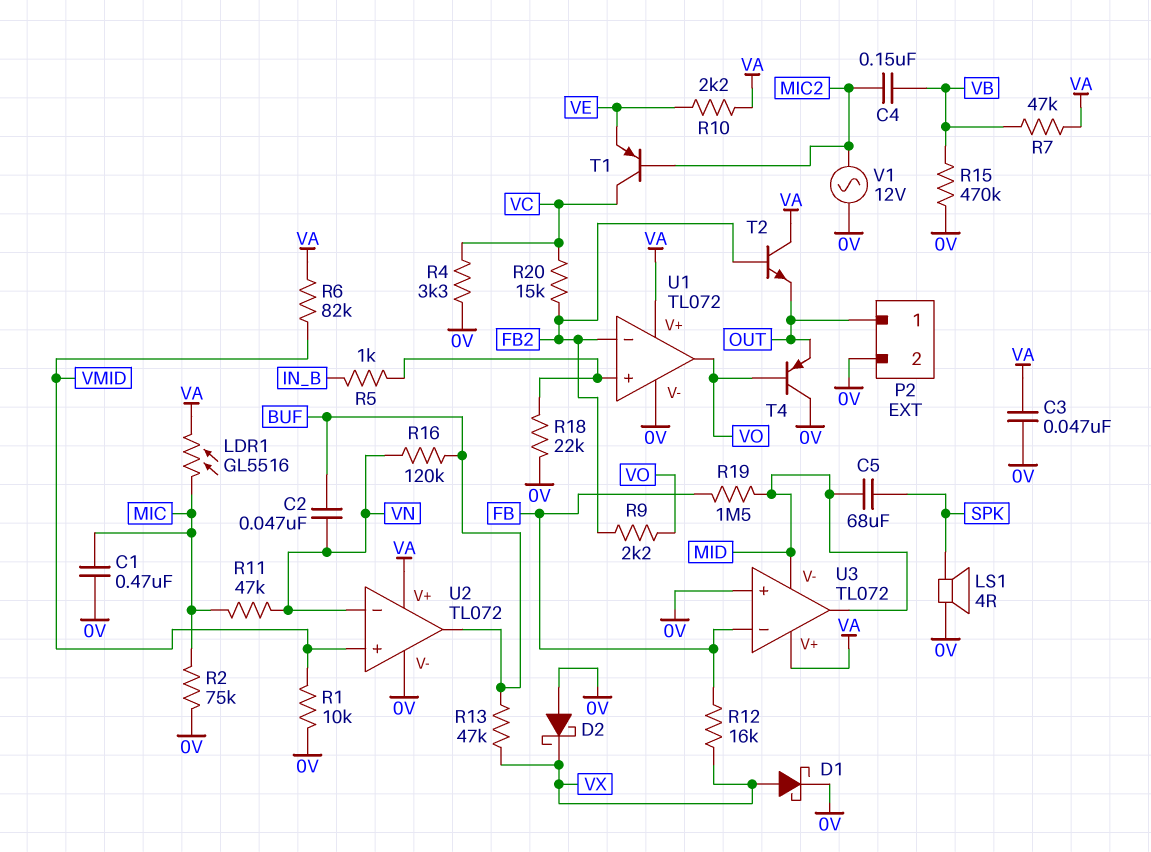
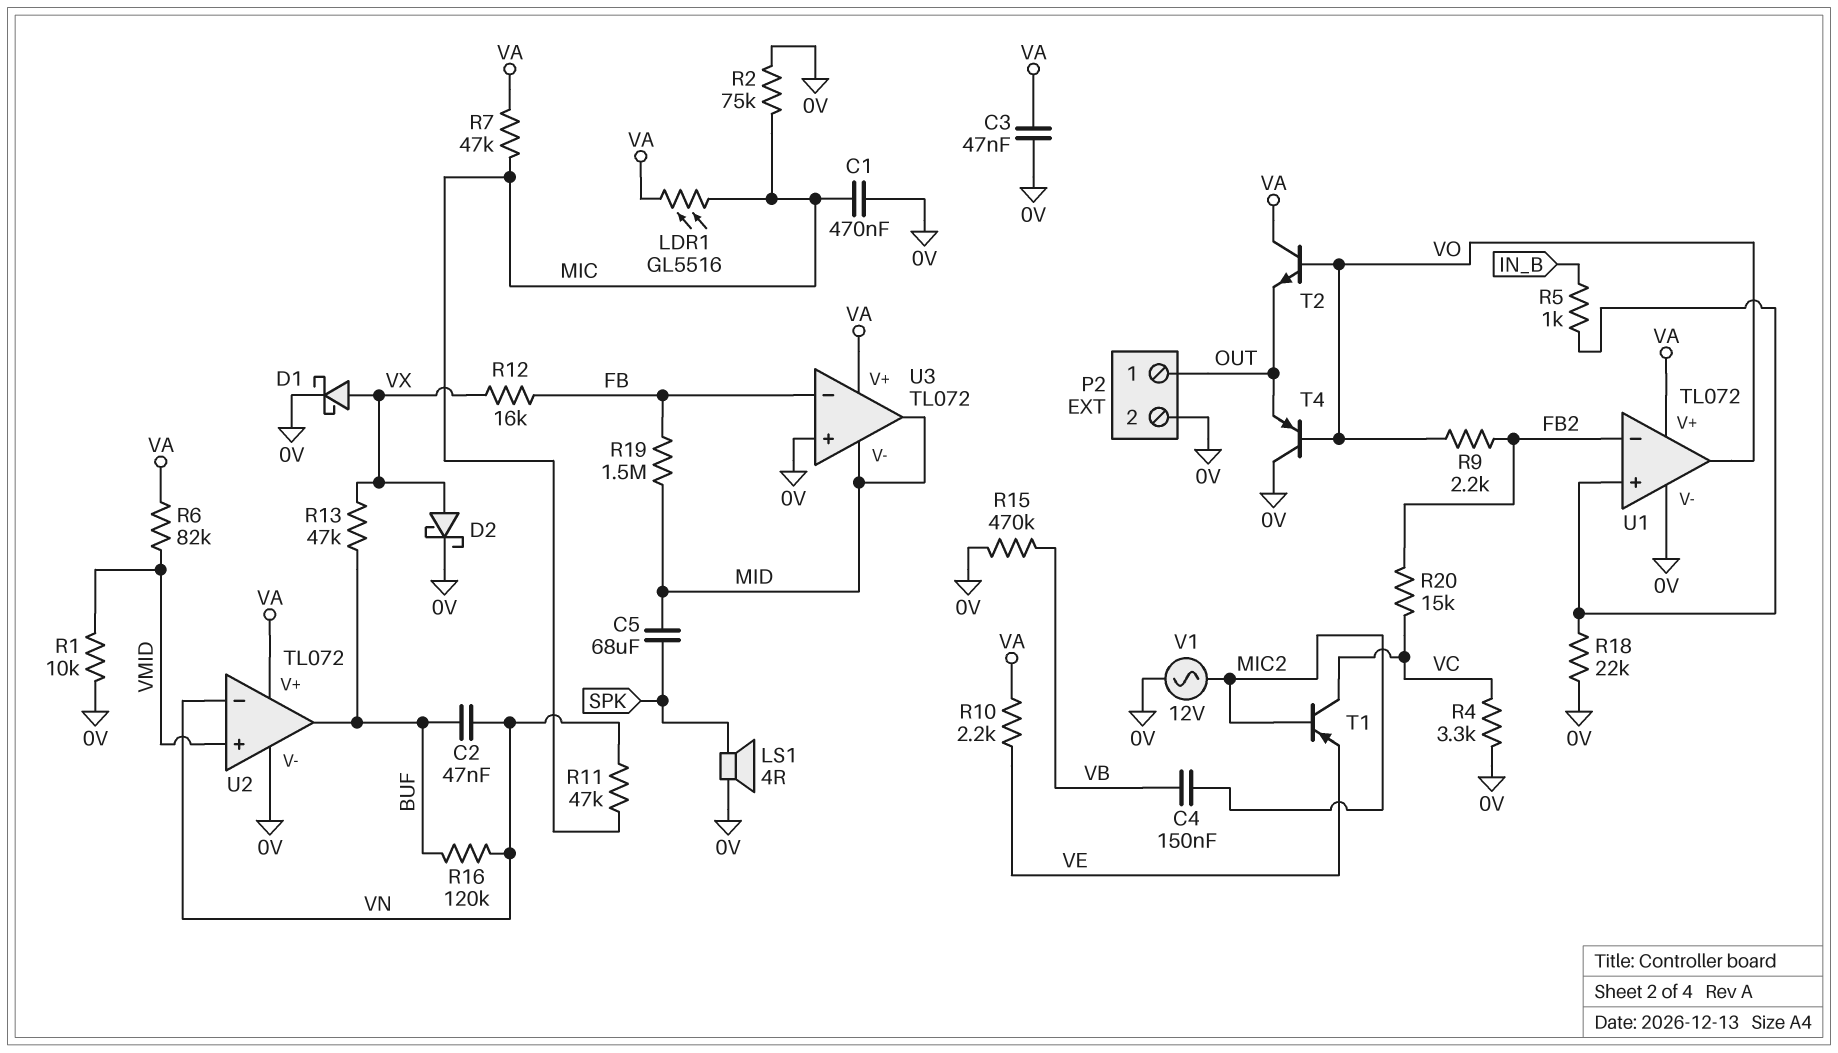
D2: schottky (A 0V, K VX) -> schottky (A VX, K 0V)
R7: 47k (VA, VB) -> 47k (MIC, VA)
T2: NPN (B FB2, C VA, E OUT) -> NPN (B VO, C VA, E OUT)

